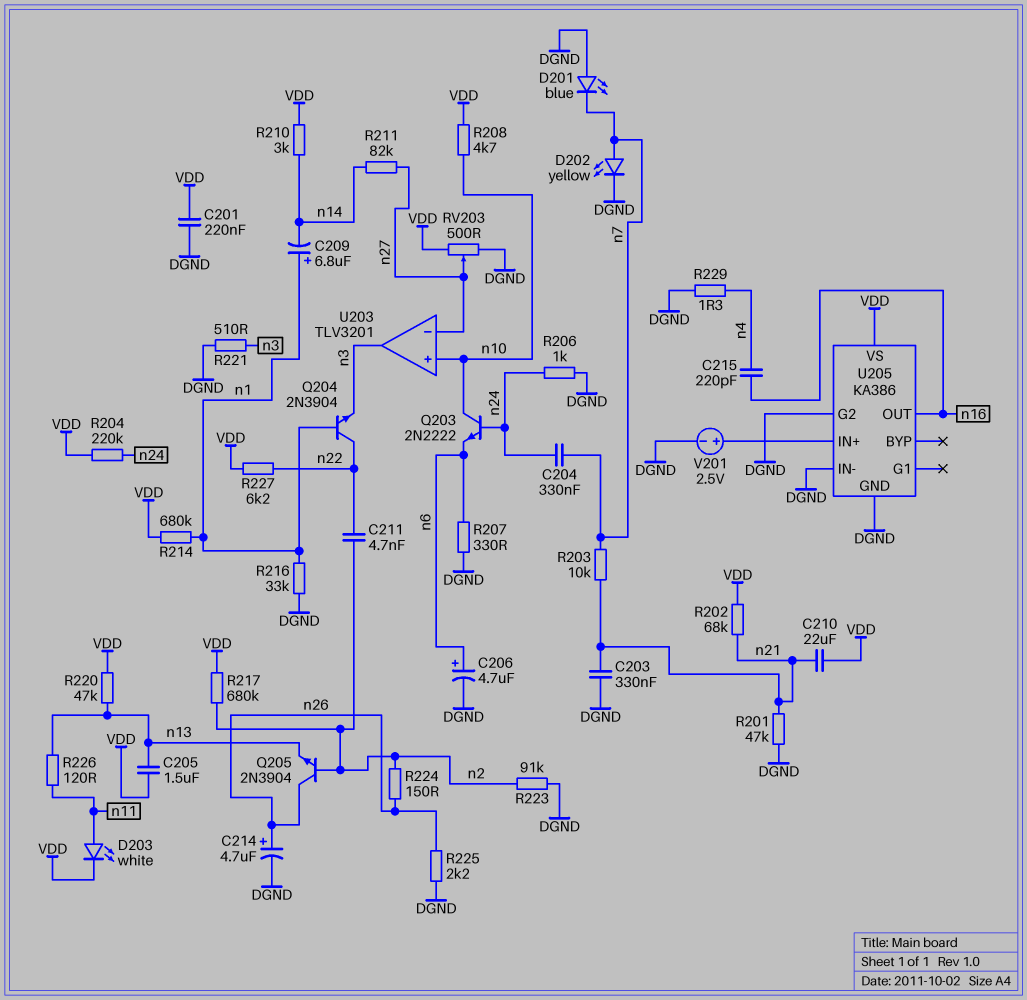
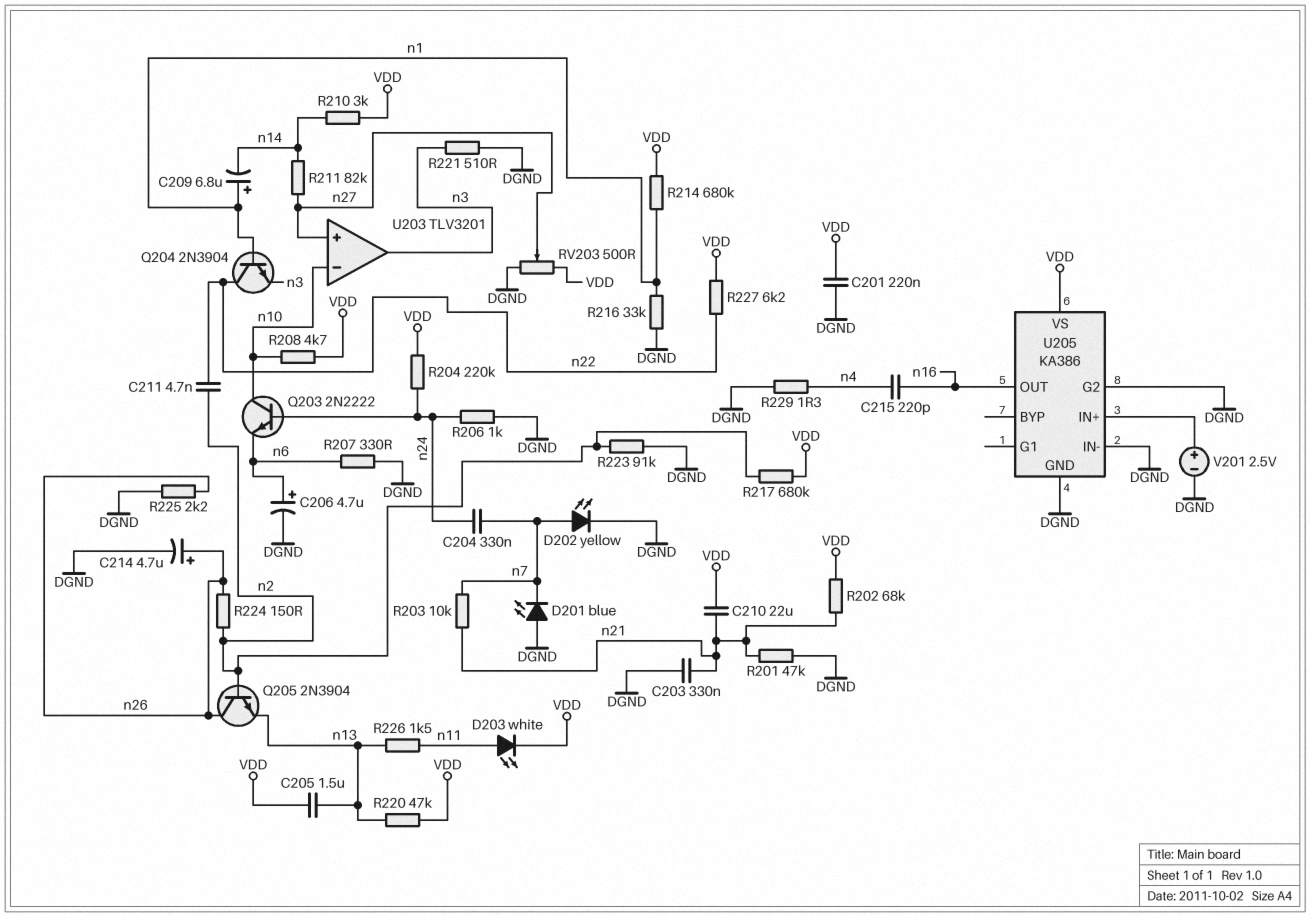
R226: 120 (n11, n13) -> 1.5k (n11, n13)
U203 pin in+: n10 -> n27
U203 pin in-: n27 -> n10

